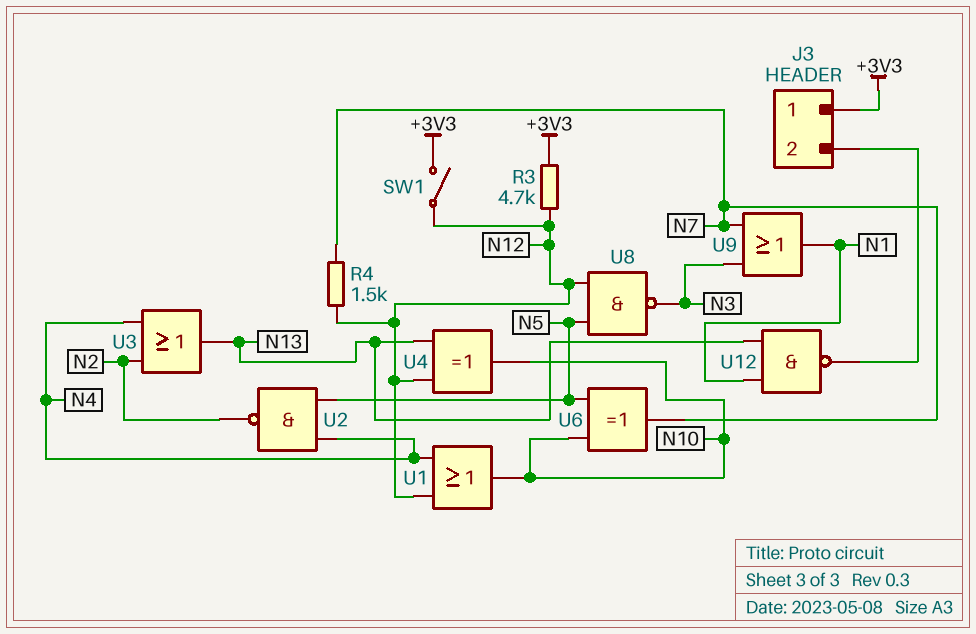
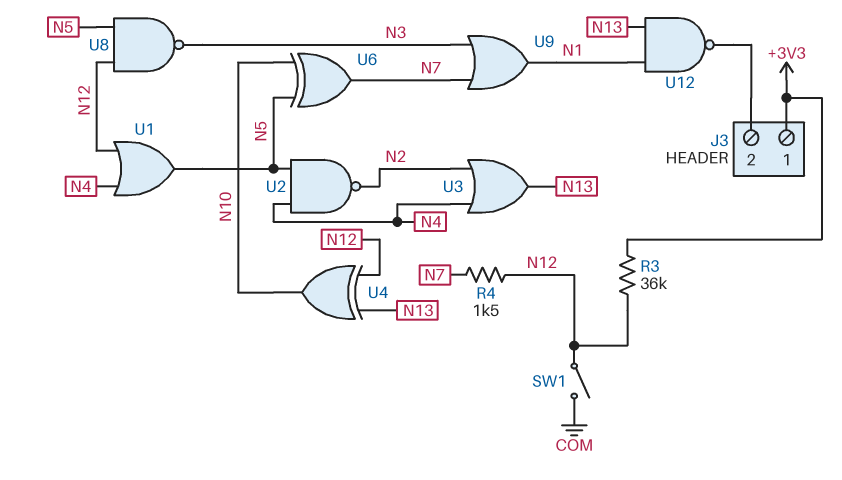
R3: 4.7k (+3V3, N12) -> 36k (+3V3, N12)
SW1: switch (+3V3, N12) -> switch (COM, N12)
U1: OR (in N4, in N12, out N10) -> OR (in N4, in N12, out N5)

